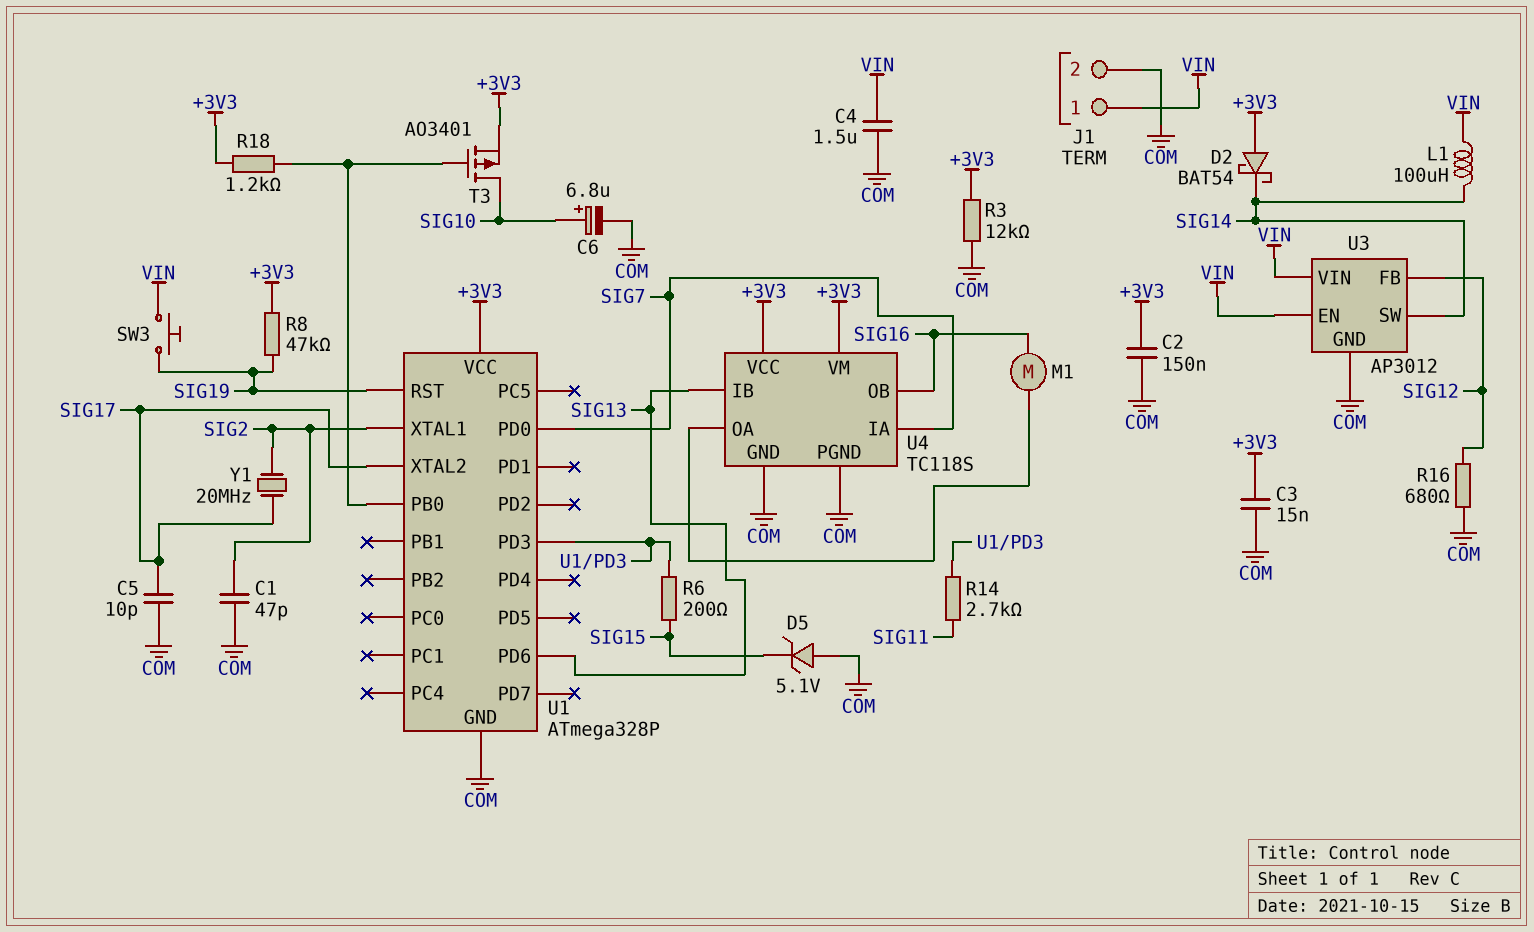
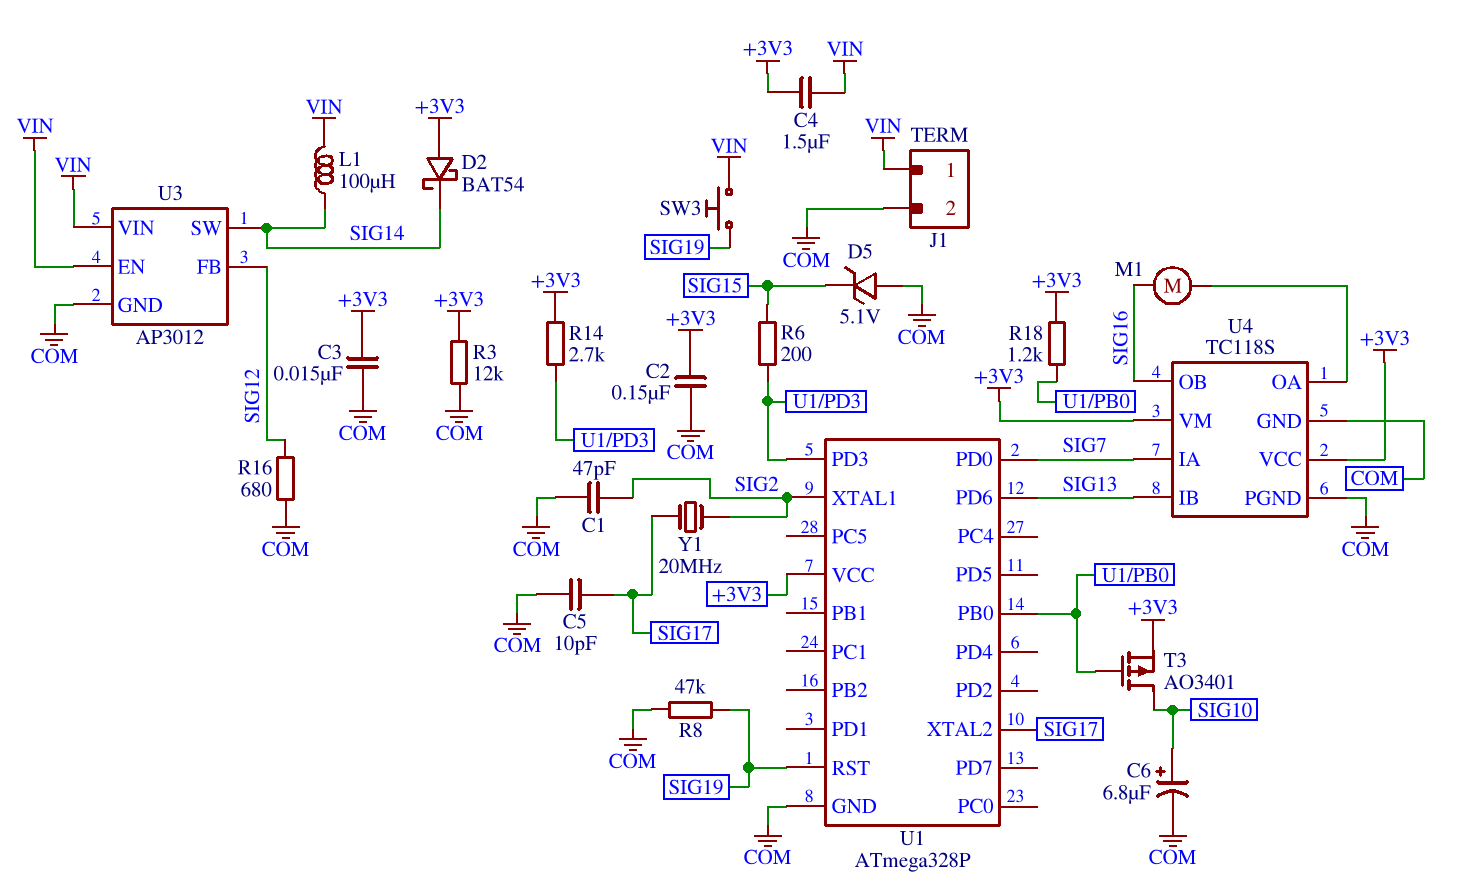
C4: 1.5uF (COM, VIN) -> 1.5uF (+3V3, VIN)
R8: 47k (+3V3, SIG19) -> 47k (COM, SIG19)
R14: 2.7k (SIG11, U1/PD3) -> 2.7k (+3V3, U1/PD3)

